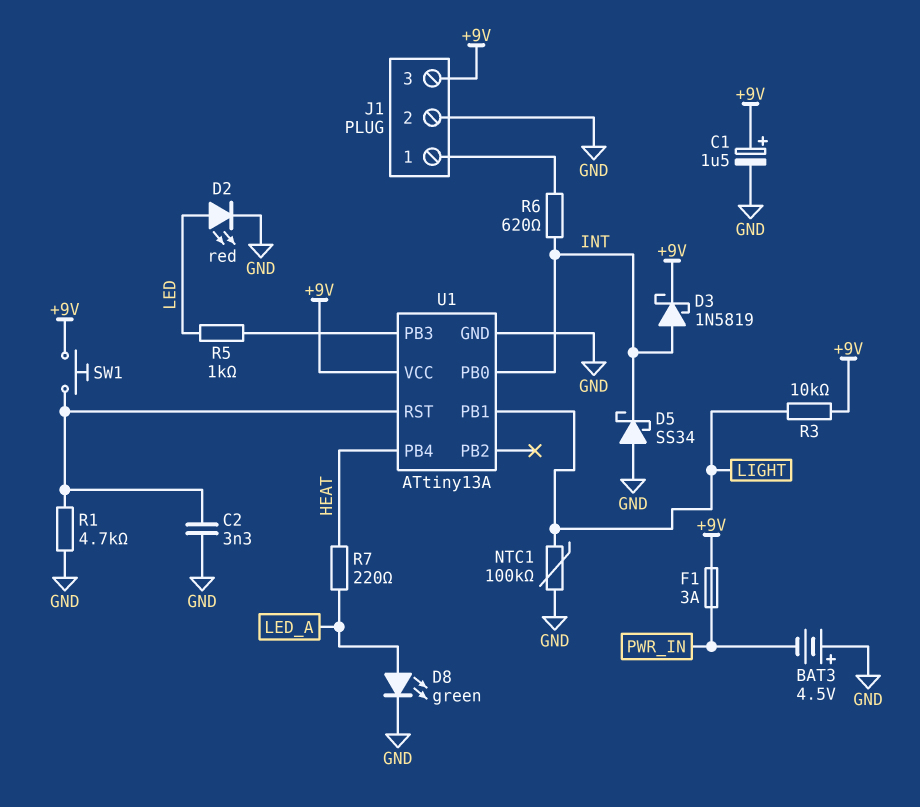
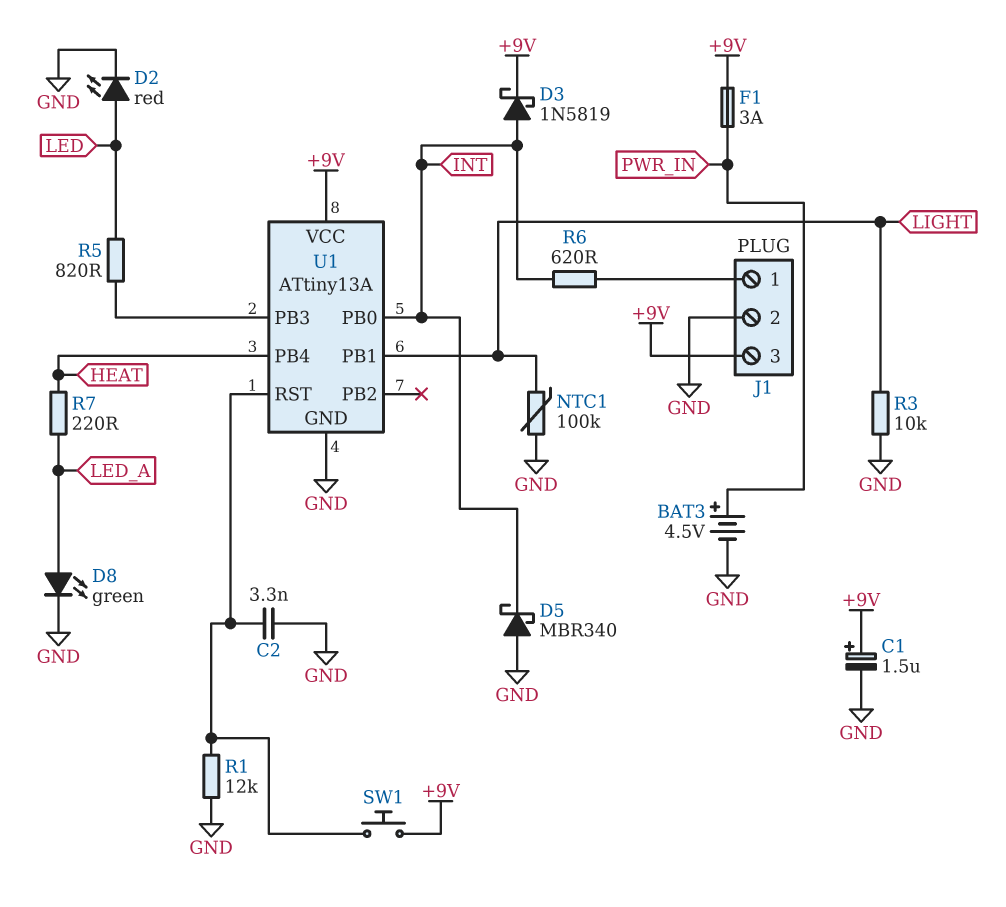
BAT3: 4.5V (plus GND, minus PWR_IN) -> 4.5V (plus PWR_IN, minus GND)
D5: schottky SS34 (A GND, K INT) -> schottky MBR340 (A GND, K INT)
R1: 4.7k (GND, U1/RST) -> 12k (GND, U1/RST)
R3: 10k (+9V, LIGHT) -> 10k (GND, LIGHT)
R5: 1k (LED, U1/PB3) -> 820 (LED, U1/PB3)

